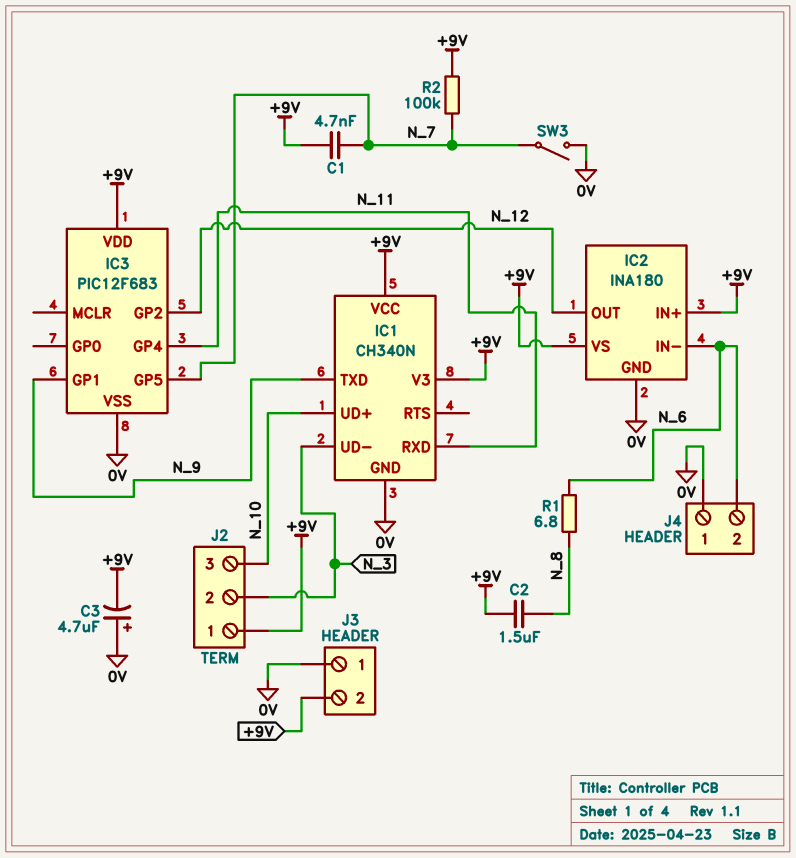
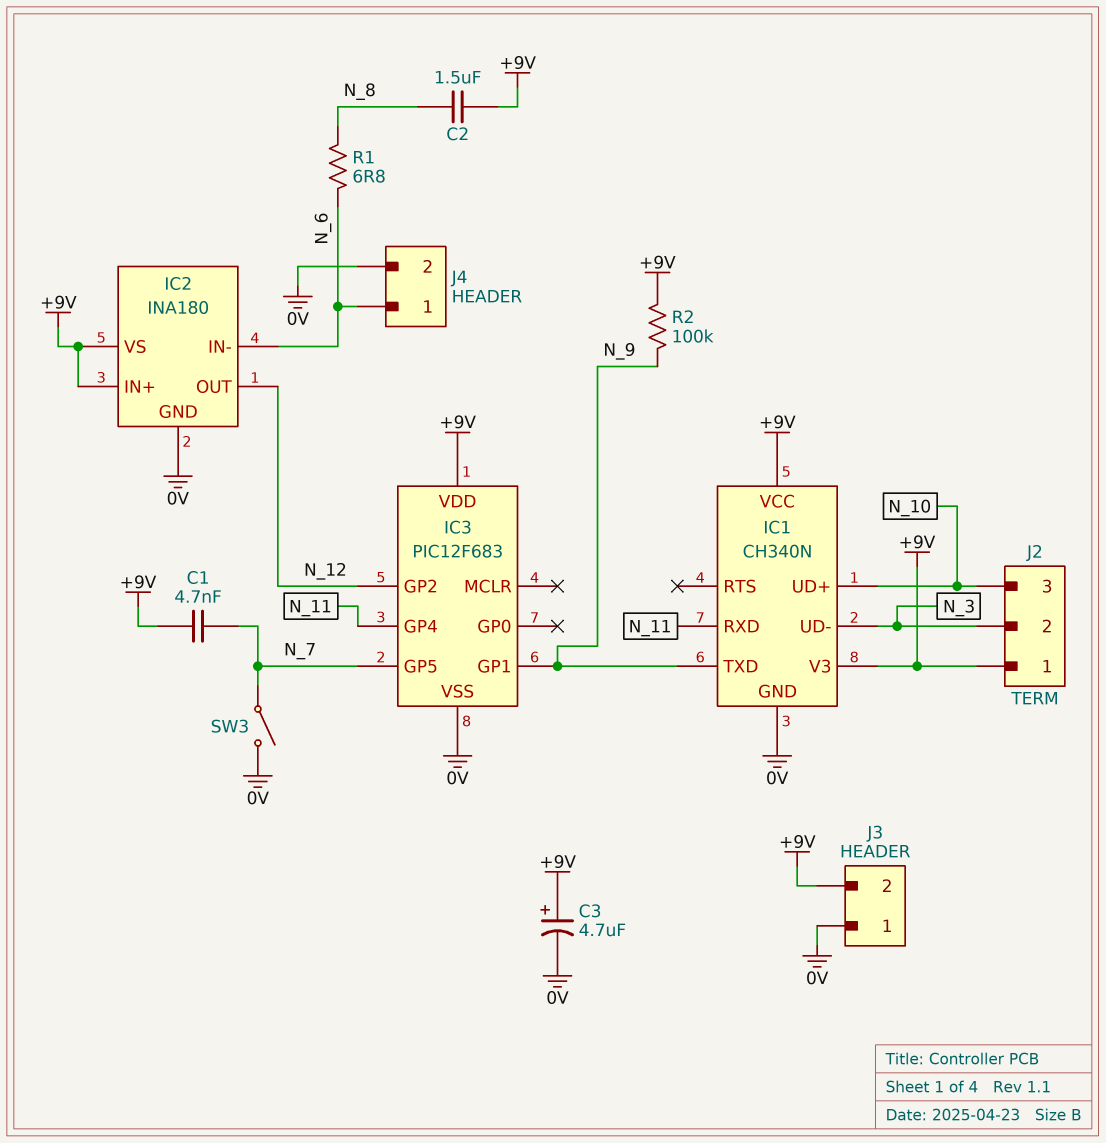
C3: 4.7uF (plus 0V, minus +9V) -> 4.7uF (plus +9V, minus 0V)
J4 pin 1: 0V -> N_6
J4 pin 2: N_6 -> 0V
R2: 100k (+9V, N_7) -> 100k (+9V, N_9)

